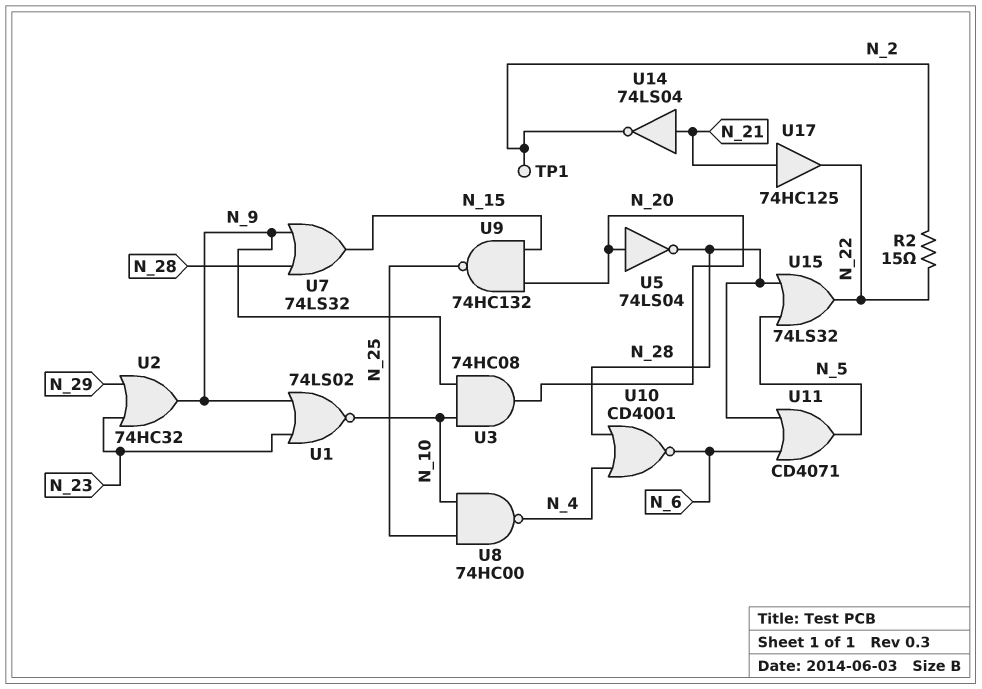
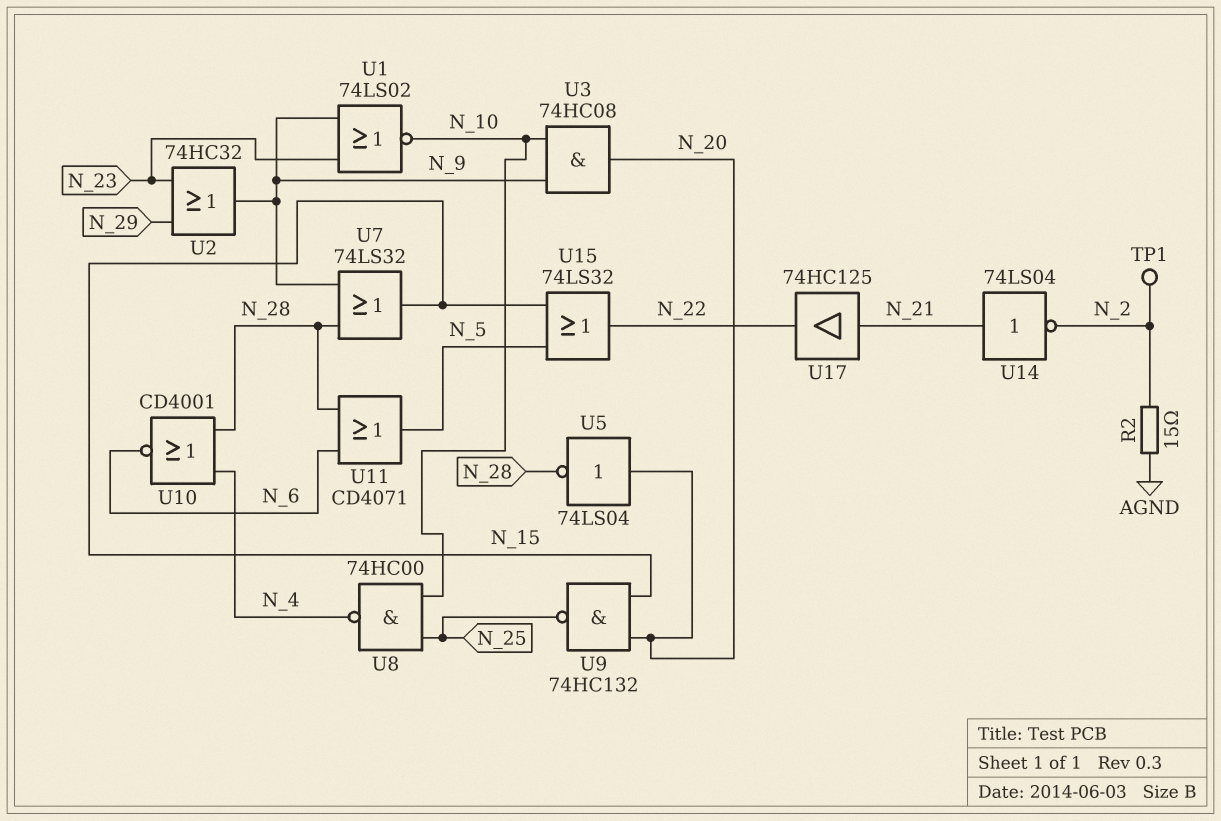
R2: 15 (N_2, N_22) -> 15 (AGND, N_2)
U15: OR 74LS32 (in N_5, in N_28, out N_22) -> OR 74LS32 (in N_5, in N_15, out N_22)

